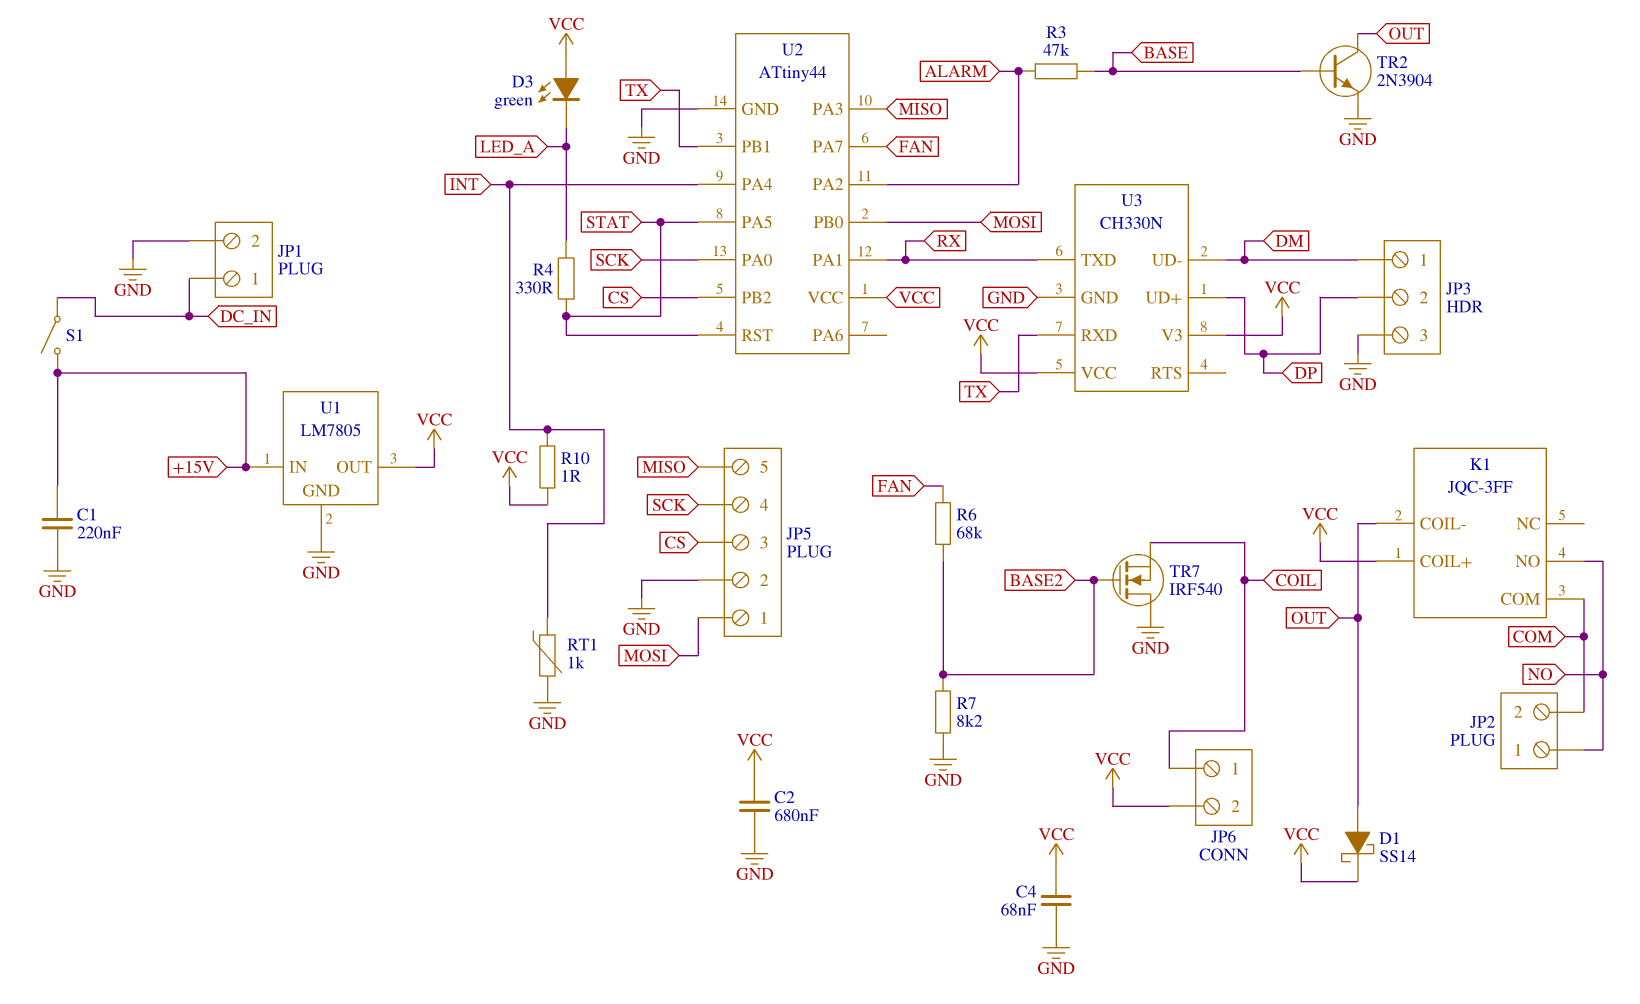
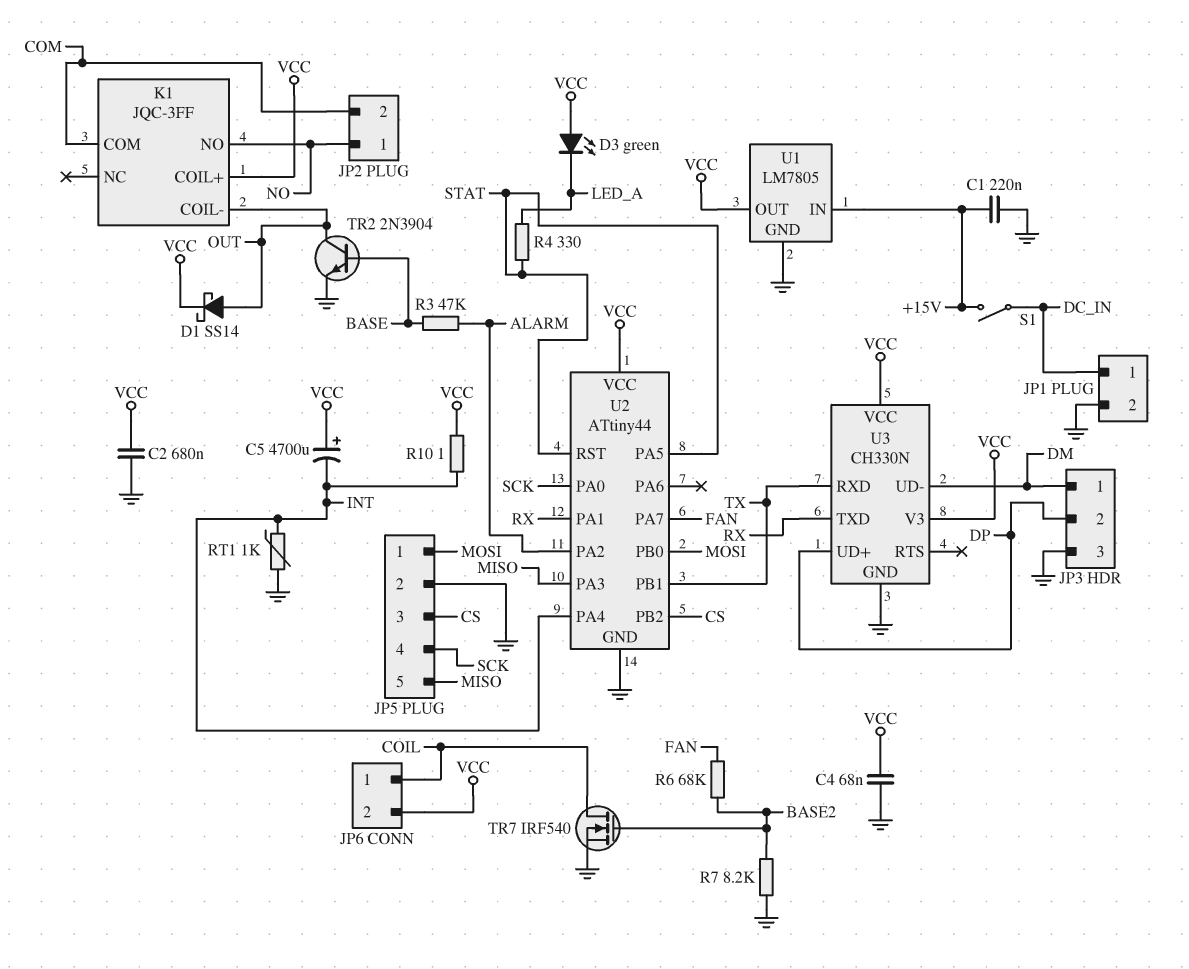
C5: none -> 4700uF (plus VCC, minus INT)
TR7: NMOS IRF540 (G BASE2, D GND, S COIL) -> NMOS IRF540 (G BASE2, D COIL, S GND)

